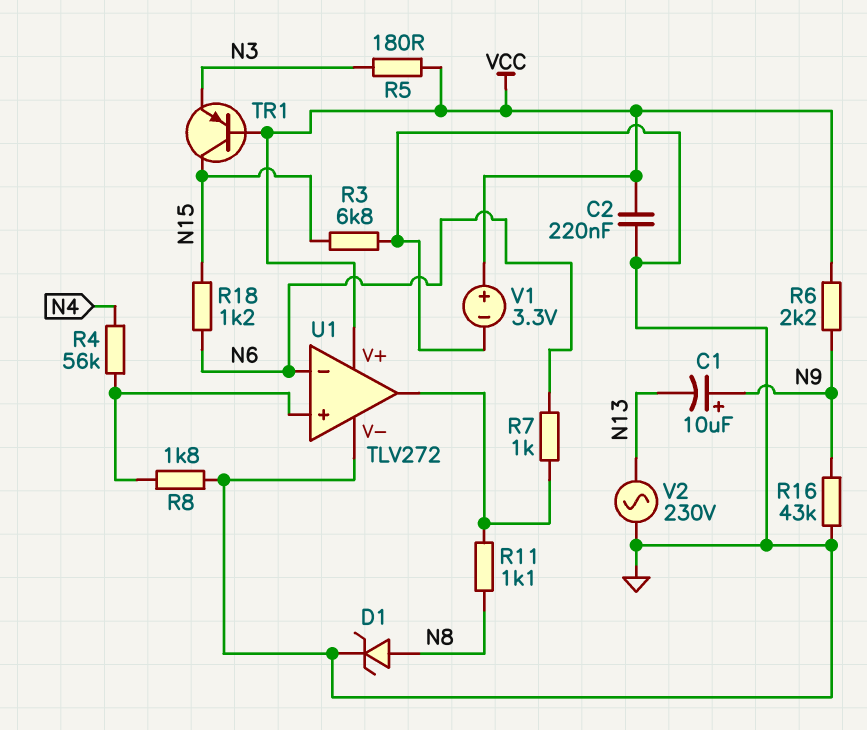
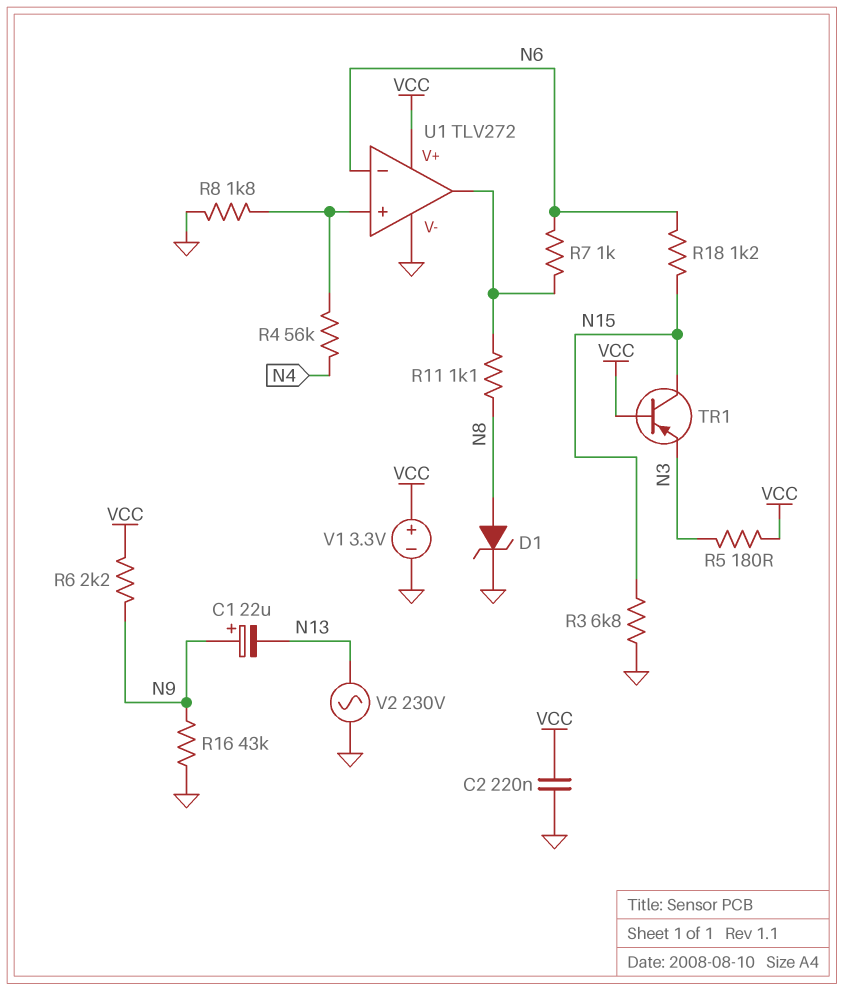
C1: 10uF (plus N9, minus N13) -> 22uF (plus N9, minus N13)

